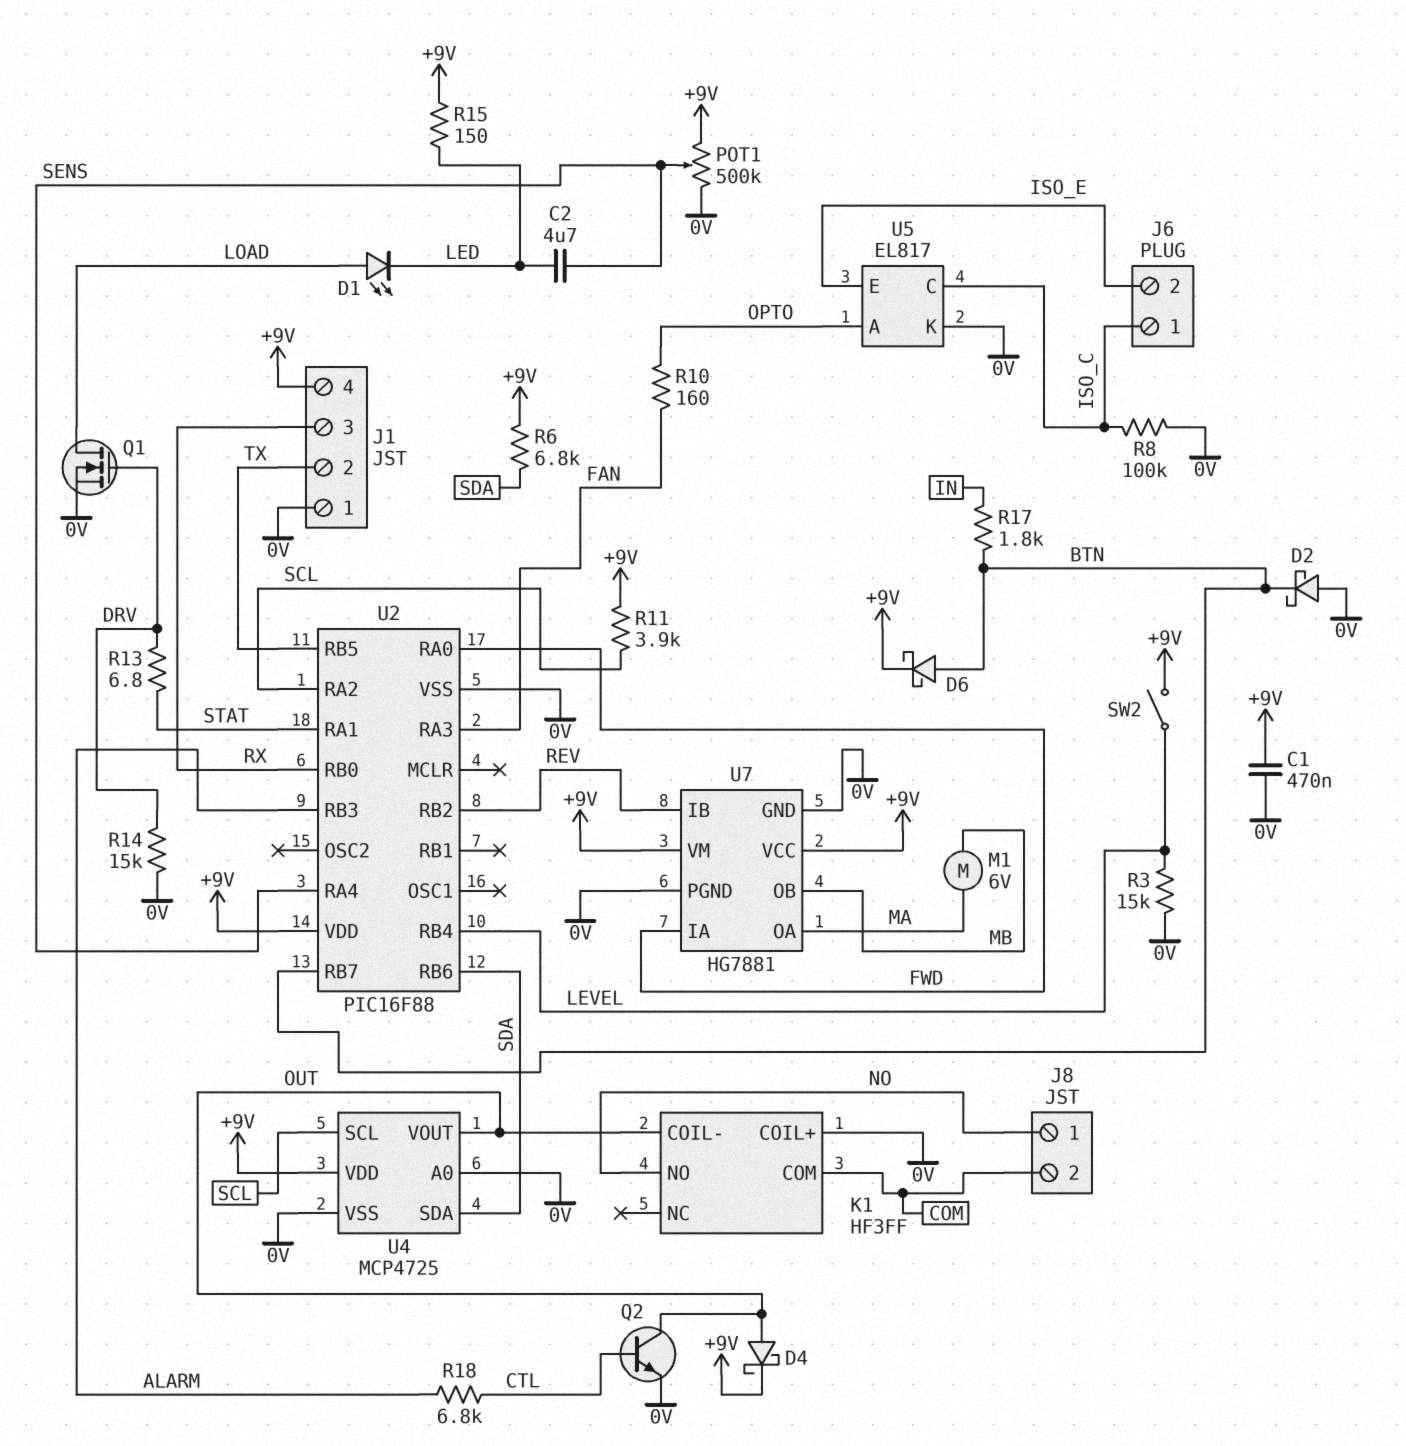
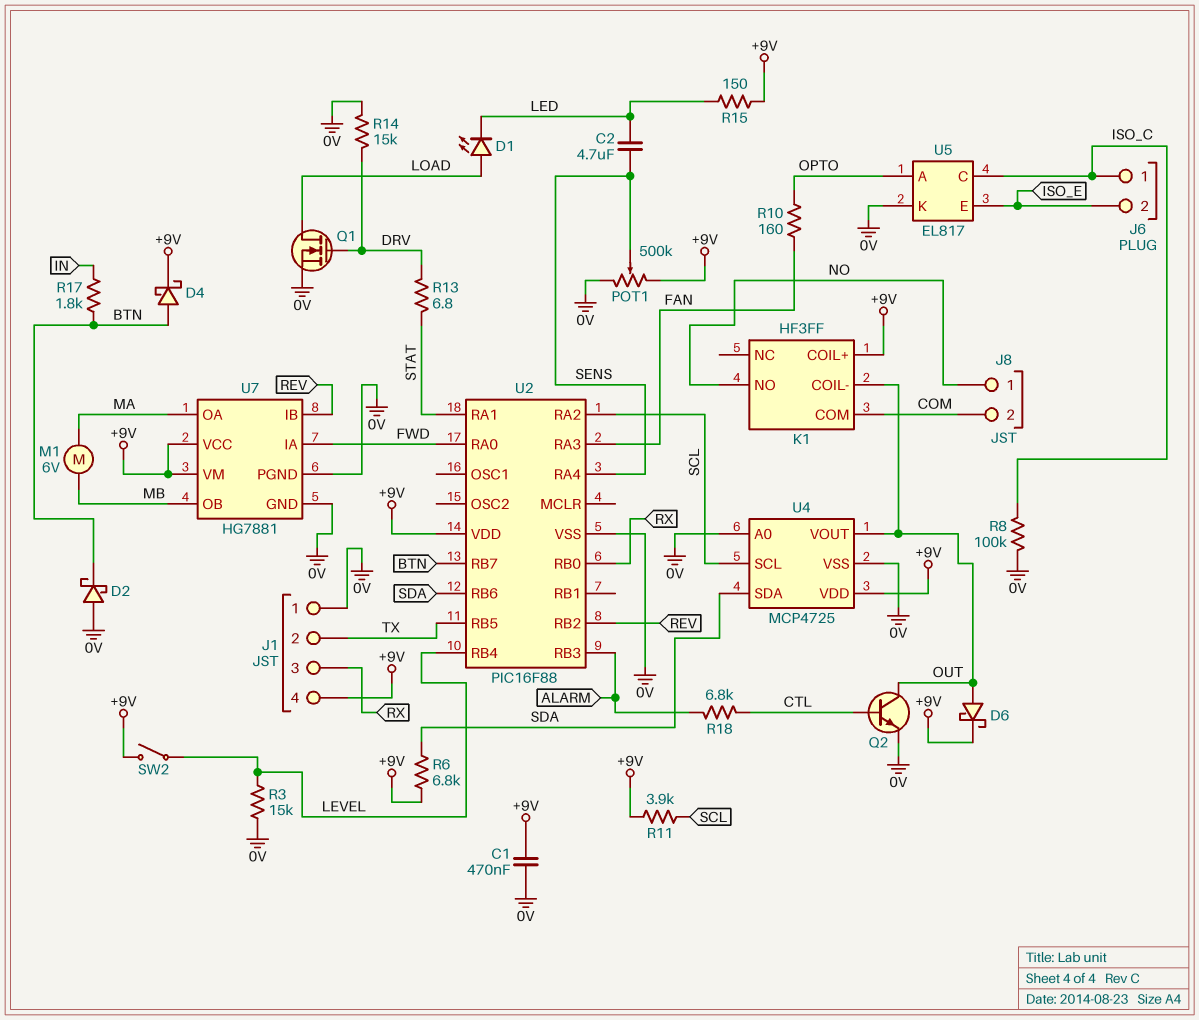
D4: schottky (A OUT, K +9V) -> schottky (A BTN, K +9V)
D6: schottky (A BTN, K +9V) -> schottky (A OUT, K +9V)
K1 pin COIL+: 0V -> +9V

